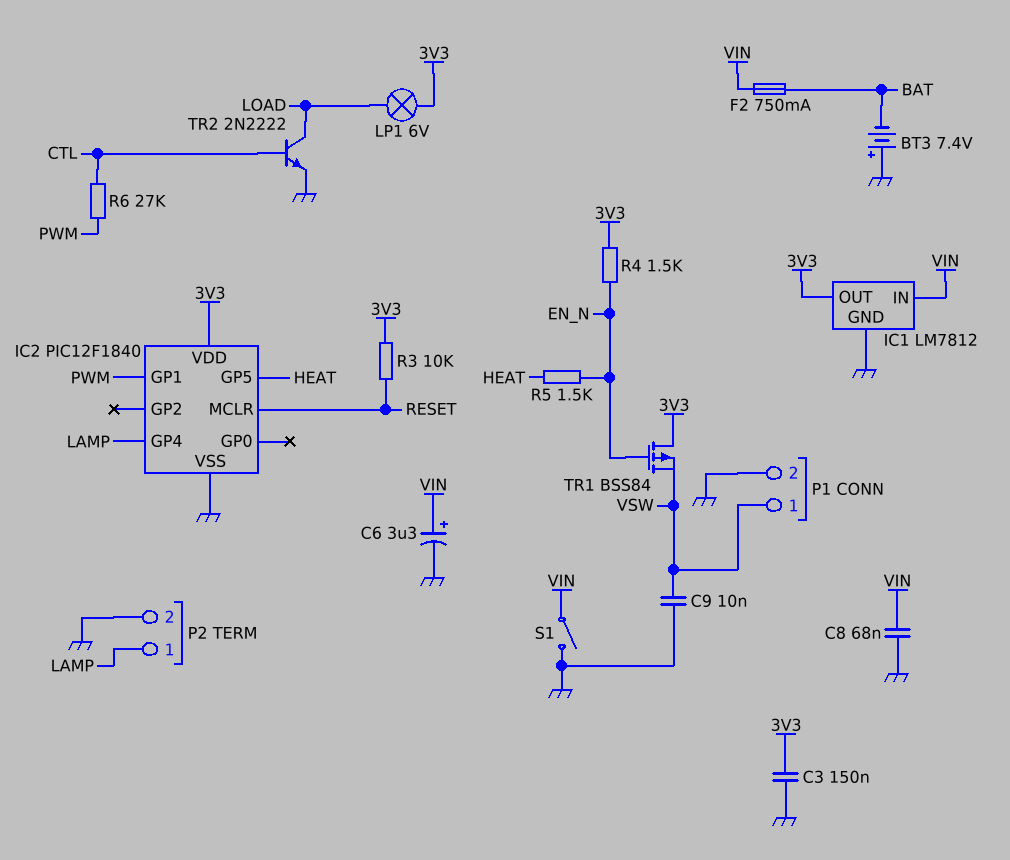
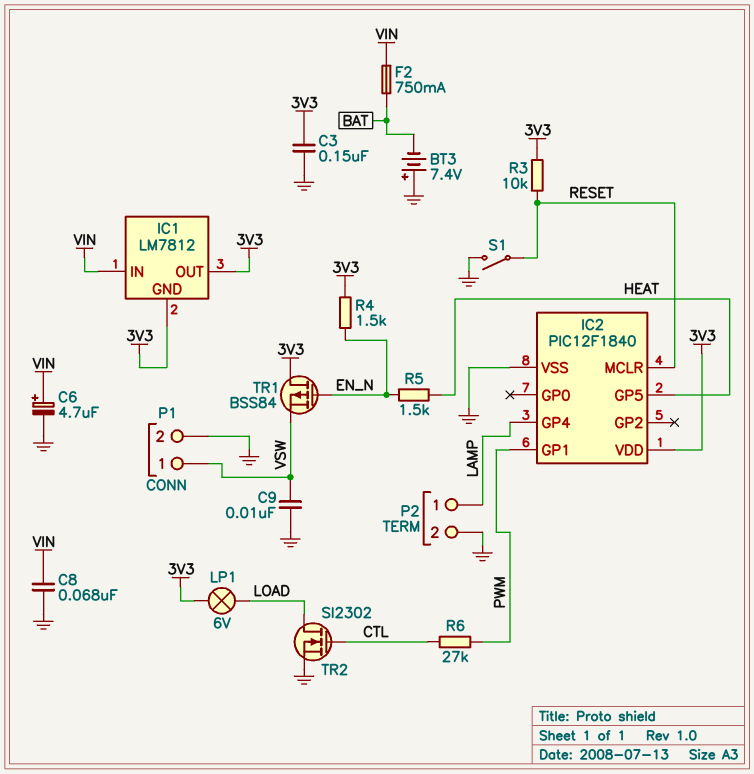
C6: 3.3uF (plus VIN, minus GND) -> 4.7uF (plus VIN, minus GND)
IC1 pin GND: GND -> 3V3
S1: switch (GND, VIN) -> switch (GND, RESET)
TR2: NPN 2N2222 (B CTL, C LOAD, E GND) -> NMOS SI2302 (G CTL, D LOAD, S GND)

